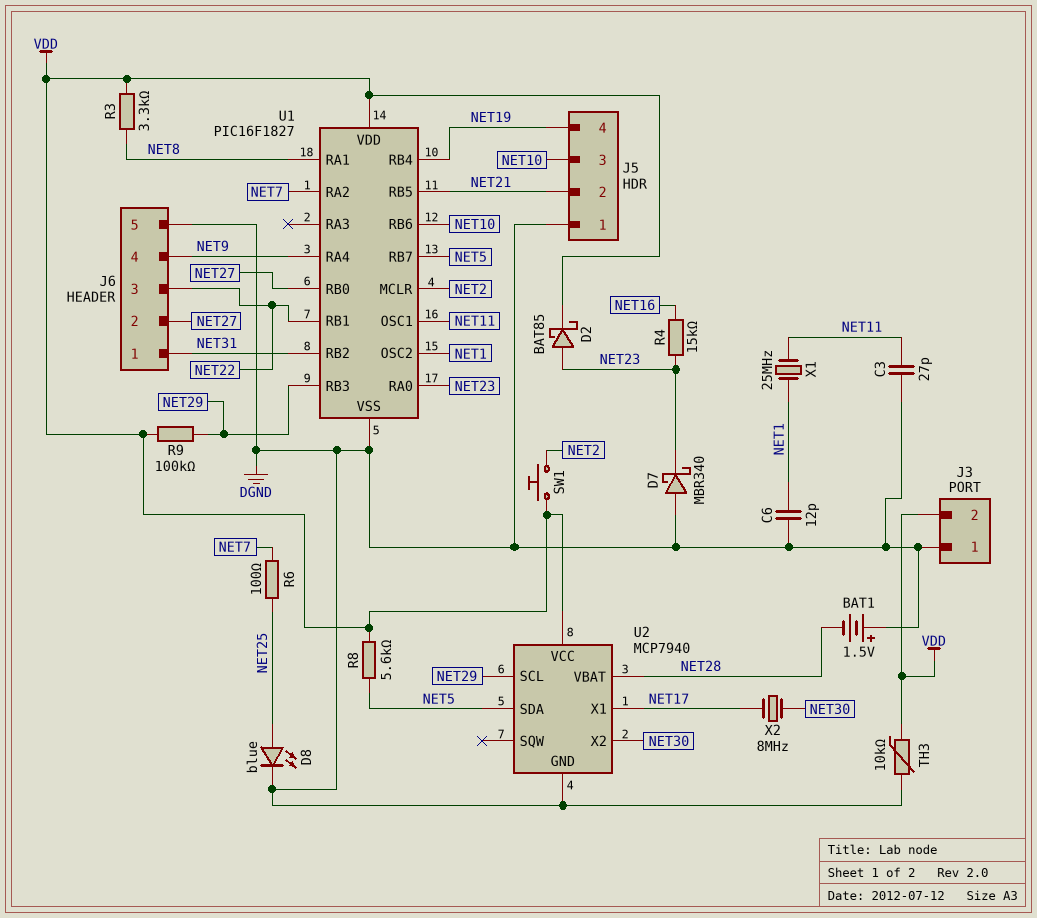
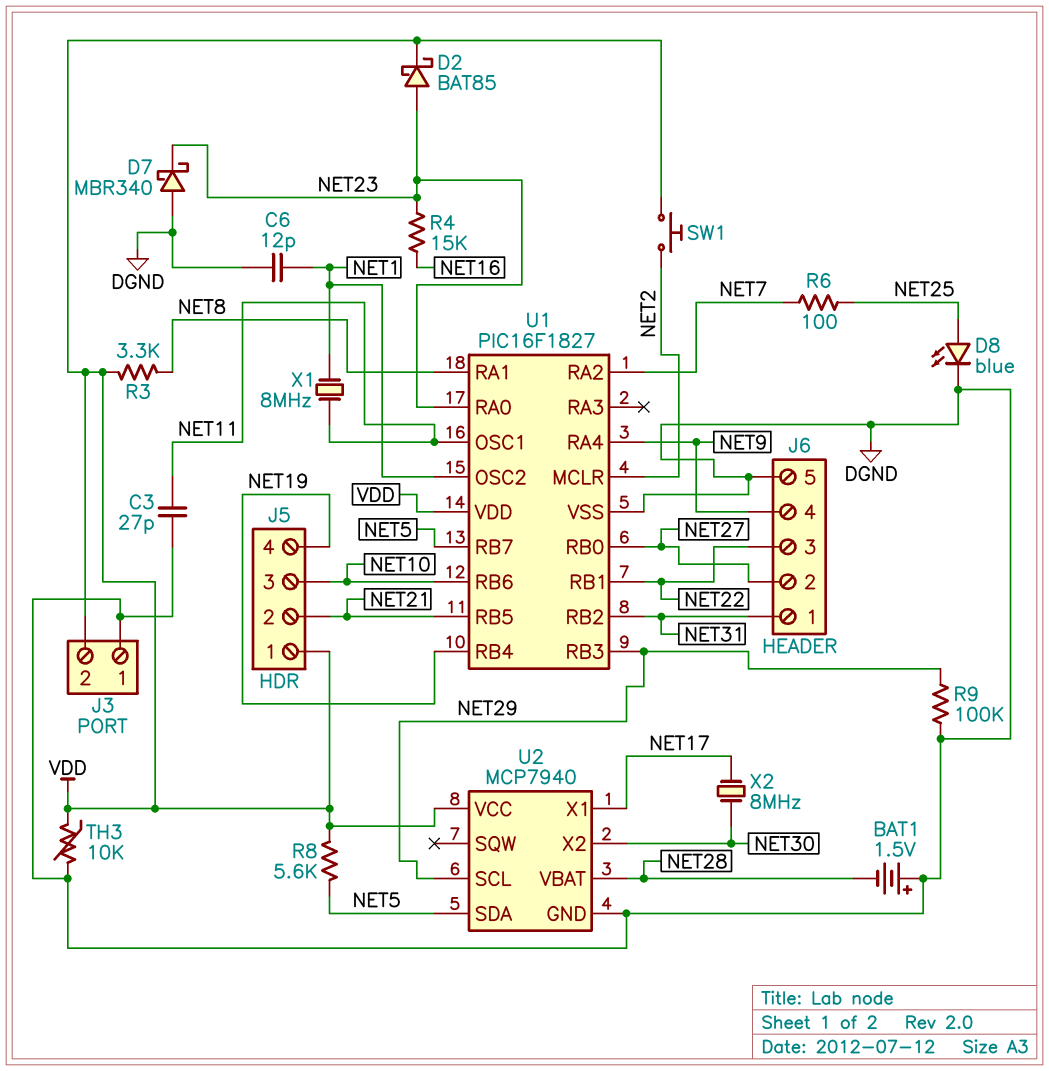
J5 pin 1: DGND -> VDD
R9: 100k (NET29, VDD) -> 100k (DGND, NET29)
X1: 25MHz (NET1, NET11) -> 8MHz (NET1, NET11)

